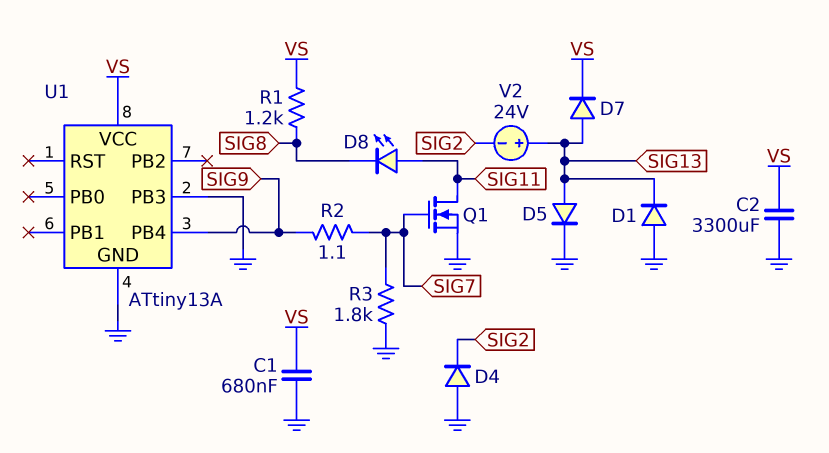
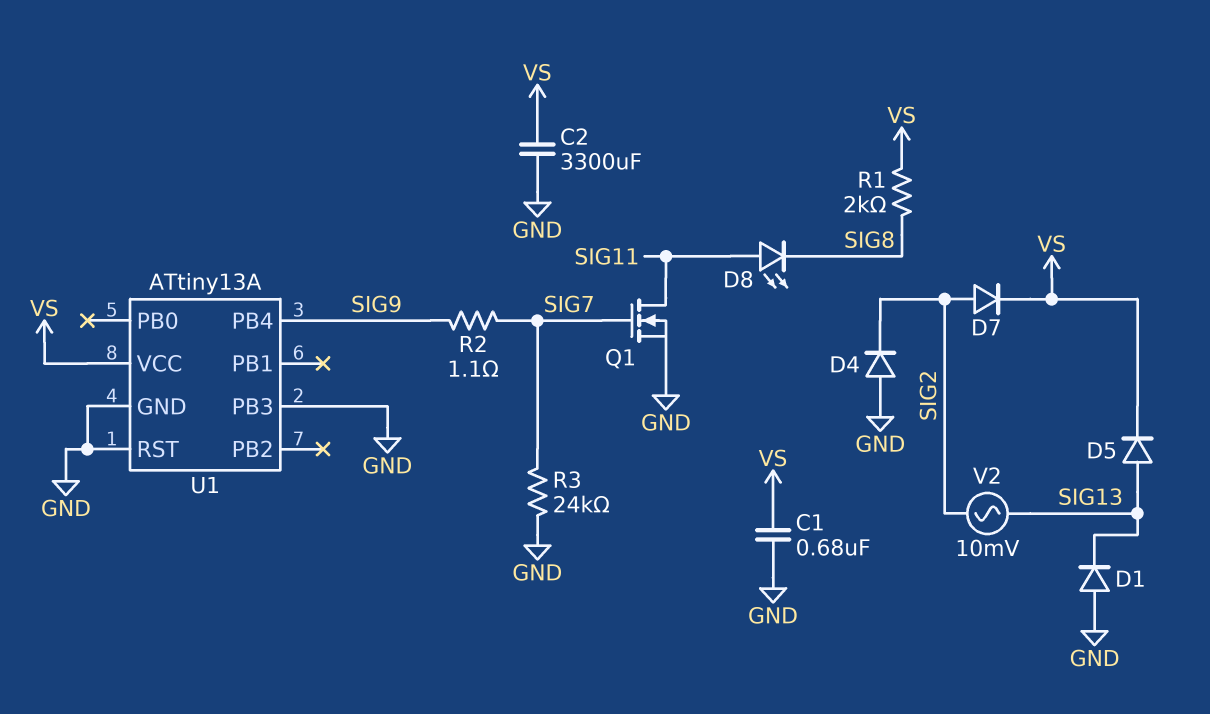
D5: diode (A SIG13, K GND) -> diode (A SIG13, K VS)
D7: diode (A SIG13, K VS) -> diode (A SIG2, K VS)
R1: 1.2k (SIG8, VS) -> 2k (SIG8, VS)
R3: 1.8k (GND, SIG7) -> 24k (GND, SIG7)
U1 pin RST: none -> GND
V2: 24V (plus SIG13, minus SIG2) -> AC 10mV (SIG2, SIG13)

